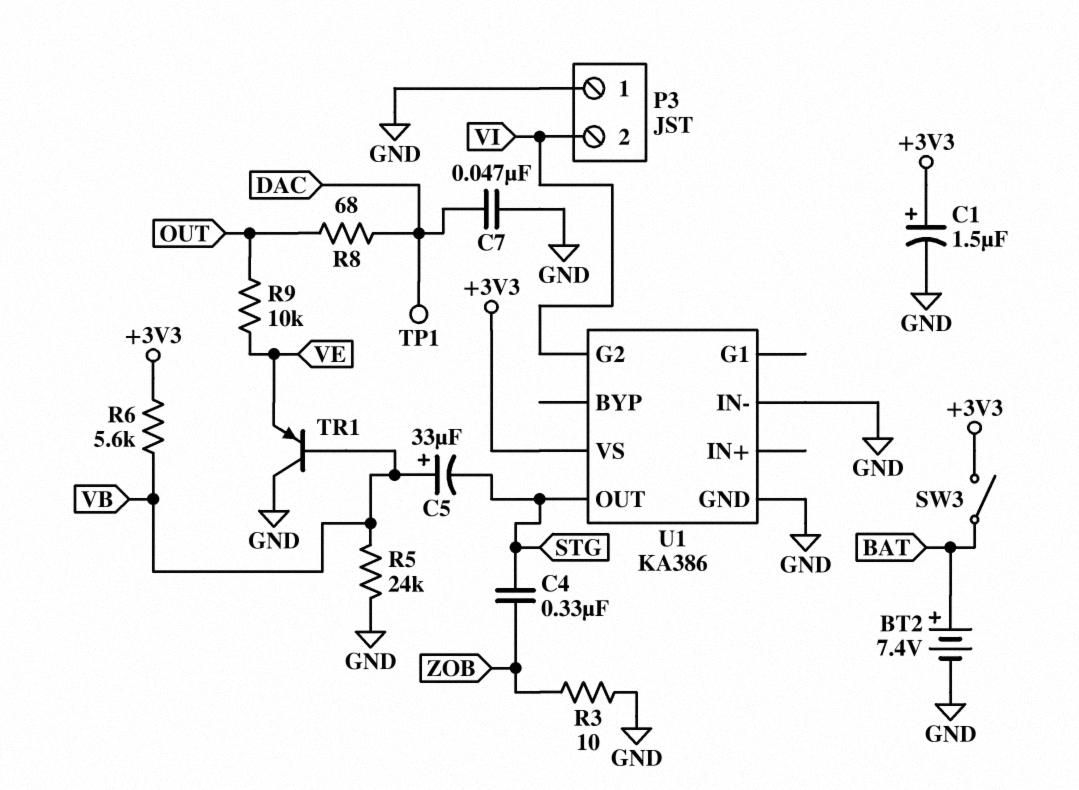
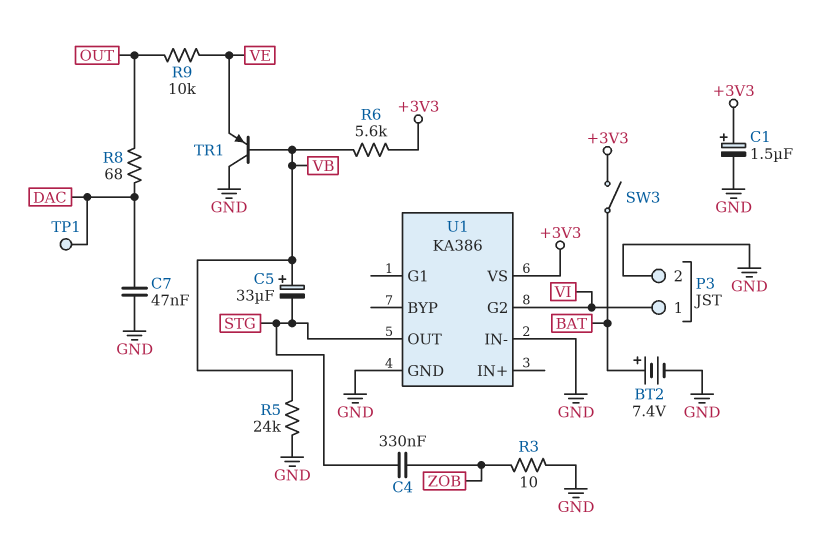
P3 pin 1: GND -> VI
P3 pin 2: VI -> GND

